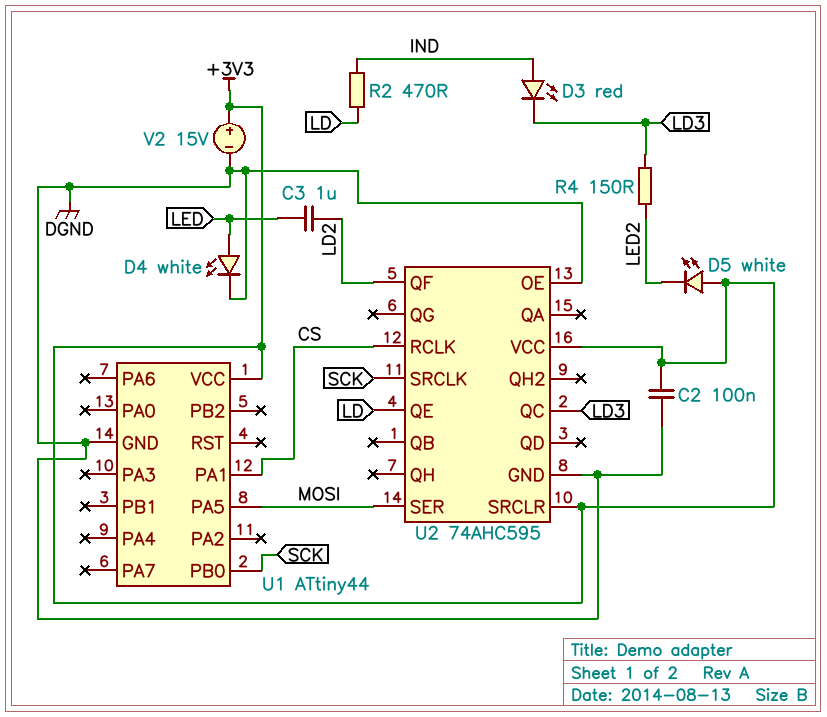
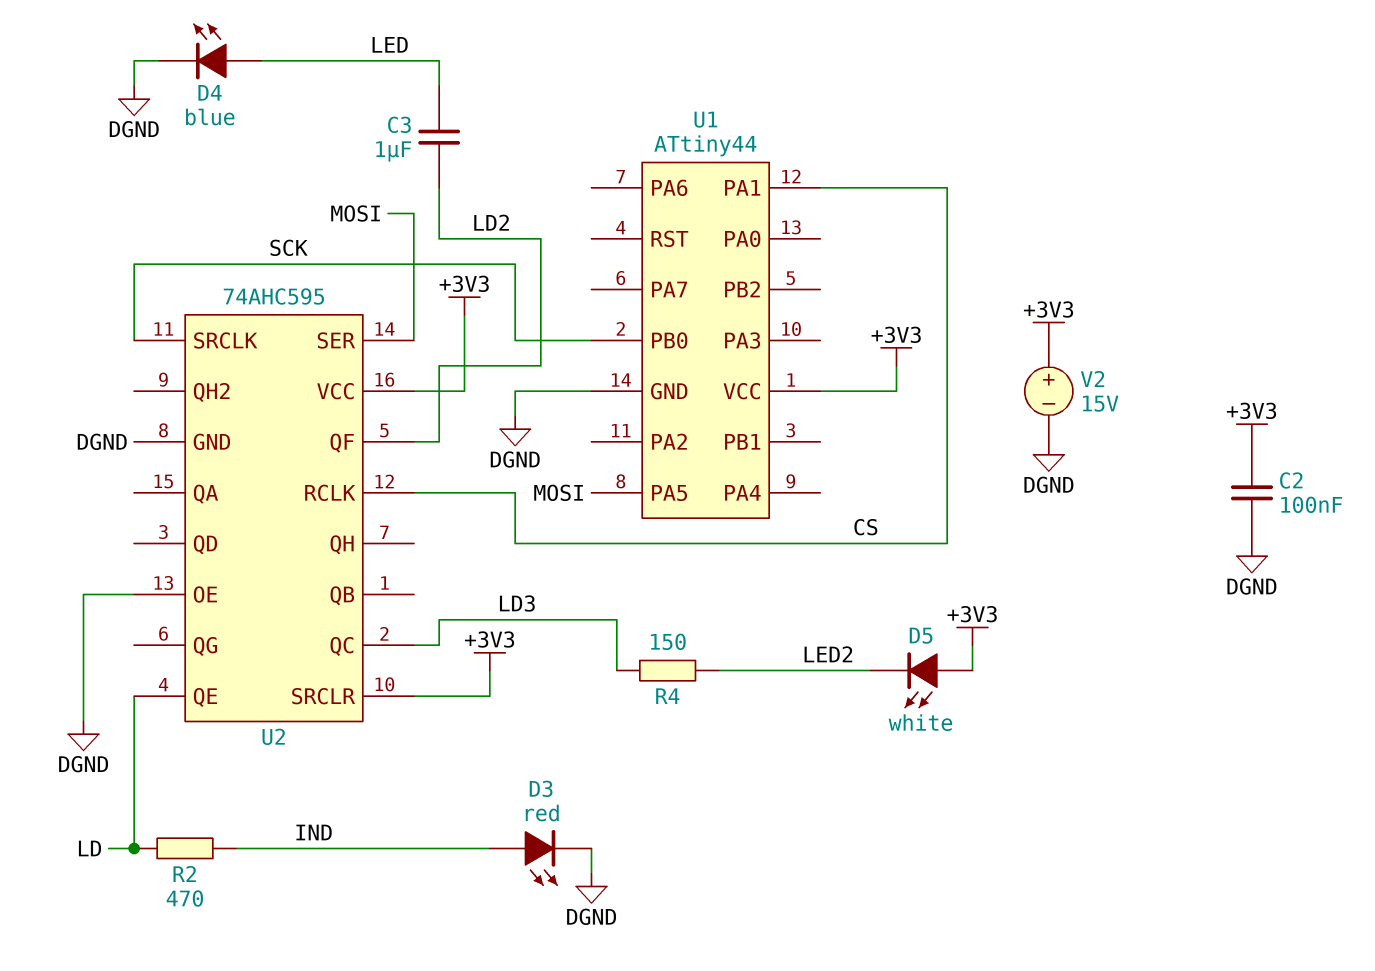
D3: LED red (A IND, K LD3) -> LED red (A IND, K DGND)
D4: LED white (A LED, K DGND) -> LED blue (A LED, K DGND)

